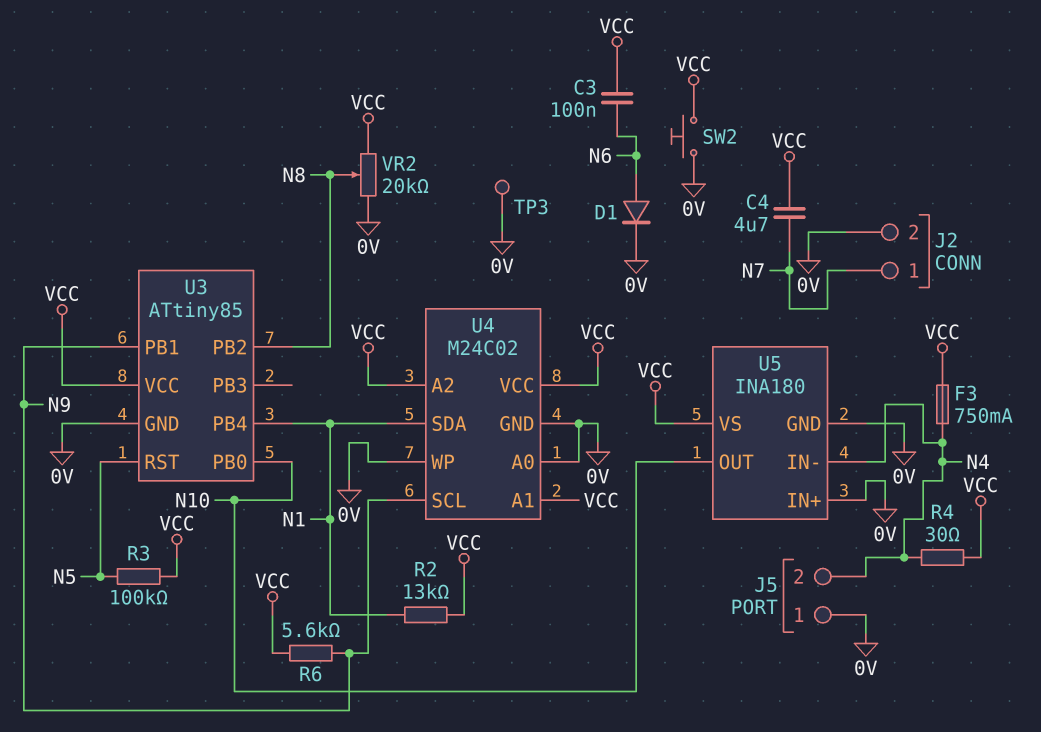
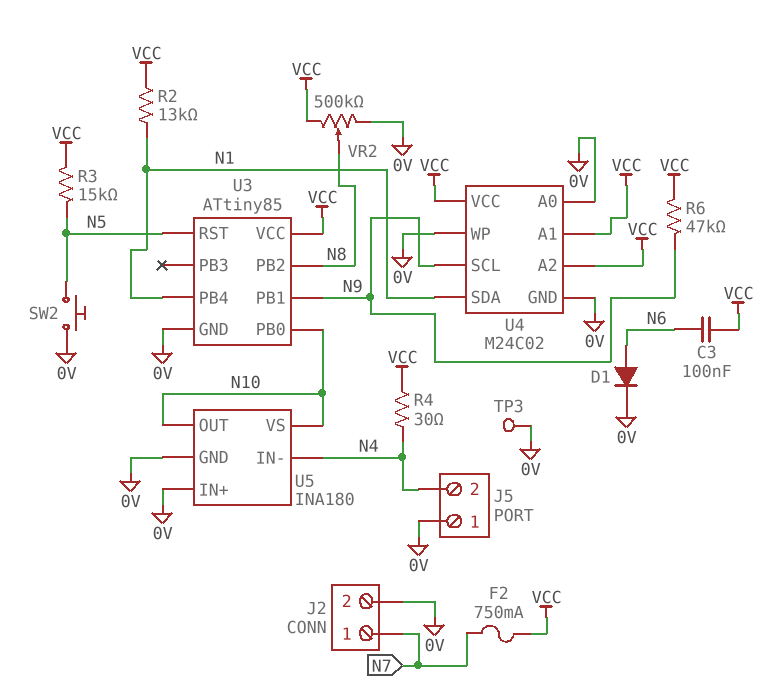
C4: 4.7uF (N7, VCC) -> none
F2: none -> 750mA (N7, VCC)
F3: 750mA (N4, VCC) -> none
R3: 100k (N5, VCC) -> 15k (N5, VCC)
R6: 5.6k (N9, VCC) -> 47k (N9, VCC)
SW2: button (0V, VCC) -> button (0V, N5)
U5 pin VS: VCC -> N10
VR2: 20k (0V, VCC, wiper N8) -> 500k (0V, VCC, wiper N8)

